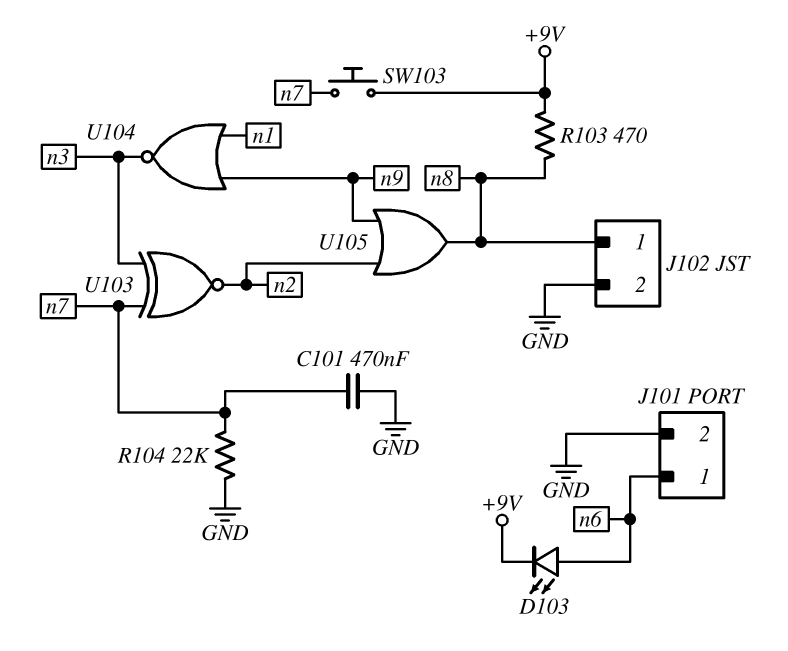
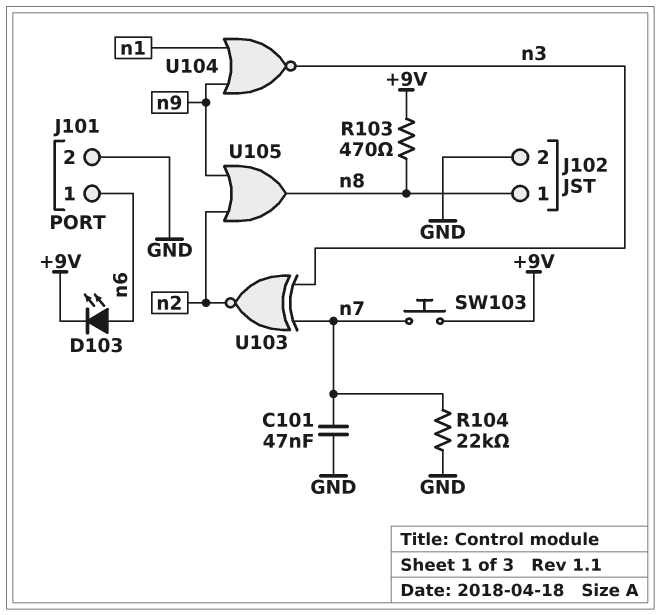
C101: 470nF (GND, n7) -> 47nF (GND, n7)

